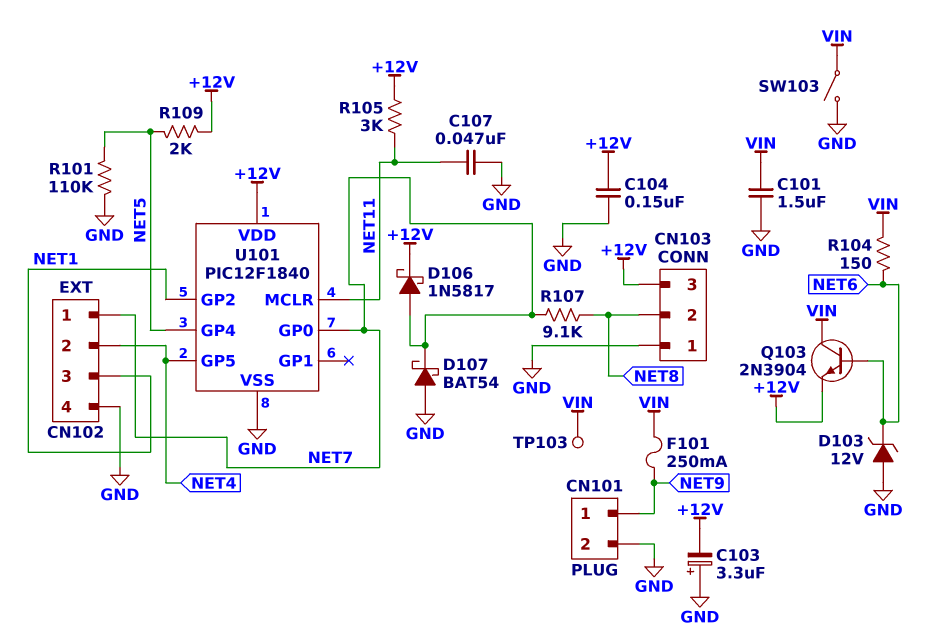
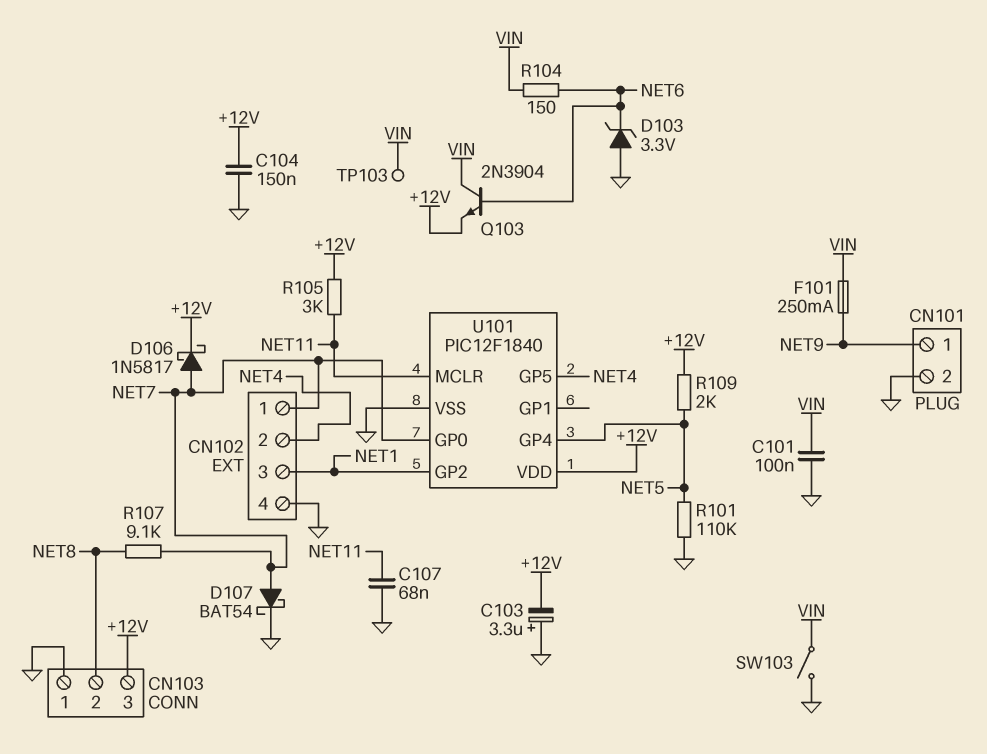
C101: 1.5uF (GND, VIN) -> 100nF (GND, VIN)
C107: 47nF (GND, NET11) -> 68nF (GND, NET11)
D103: zener 12V (A GND, K NET6) -> zener 3.3V (A GND, K NET6)
D107: schottky BAT54 (A GND, K NET7) -> schottky BAT54 (A NET7, K GND)

